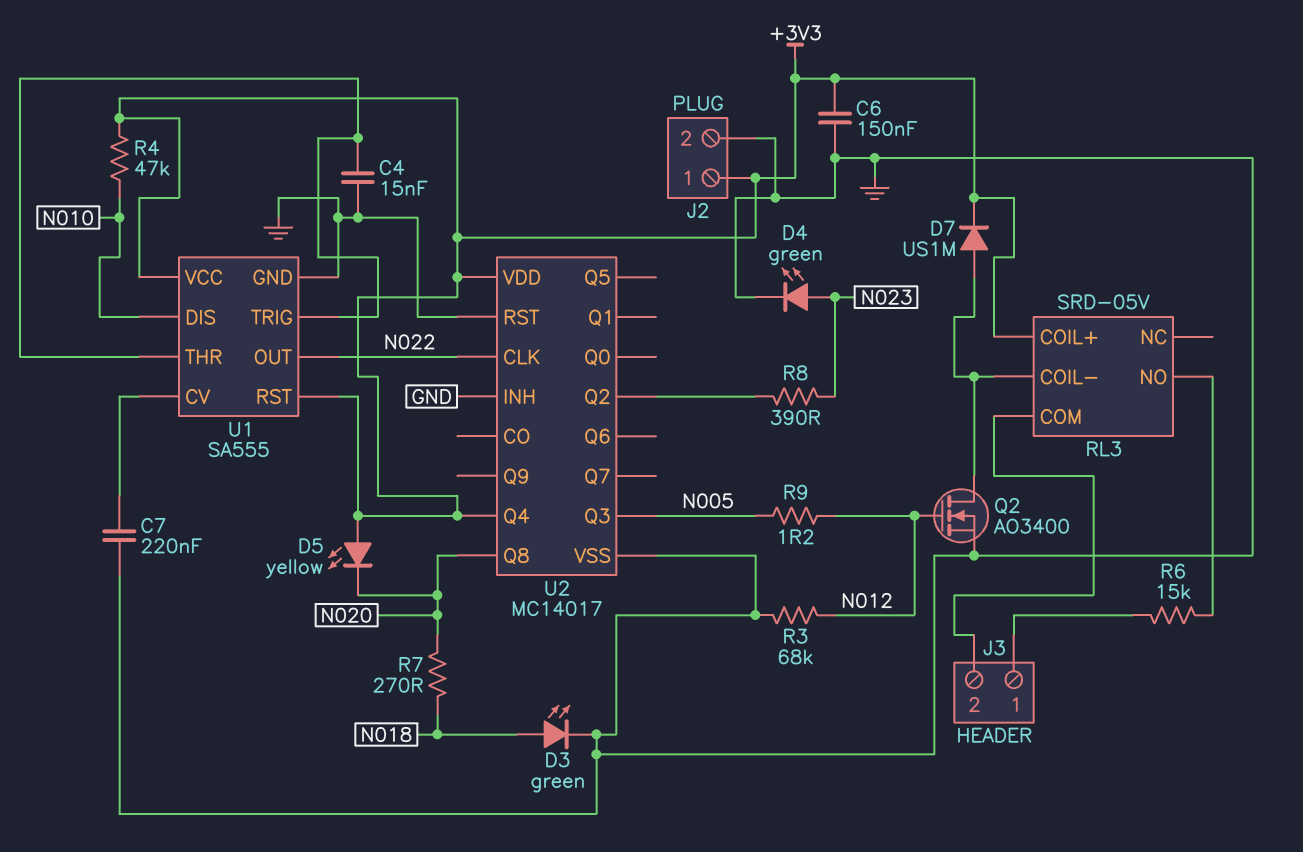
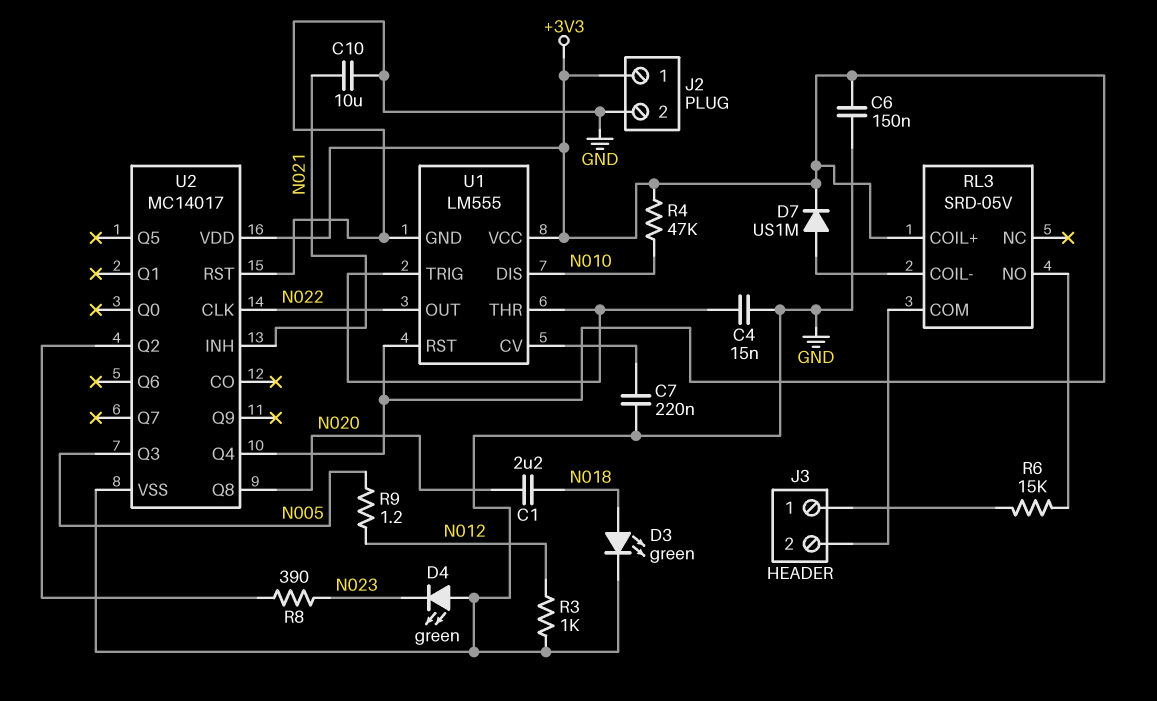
C1: none -> 2.2uF (N018, N020)
C10: none -> 10uF (GND, N021)
D4: LED green (A N023, K GND) -> LED green (A GND, K N023)
D5: LED yellow (A +3V3, K N020) -> none
Q2: NMOS AO3400 (G N012, D RL3/COIL-, S GND) -> none
R3: 68k (GND, N012) -> 1k (GND, N012)
R7: 270 (N018, N020) -> none
U1: SA555 -> LM555
U2 pin INH: GND -> N021

